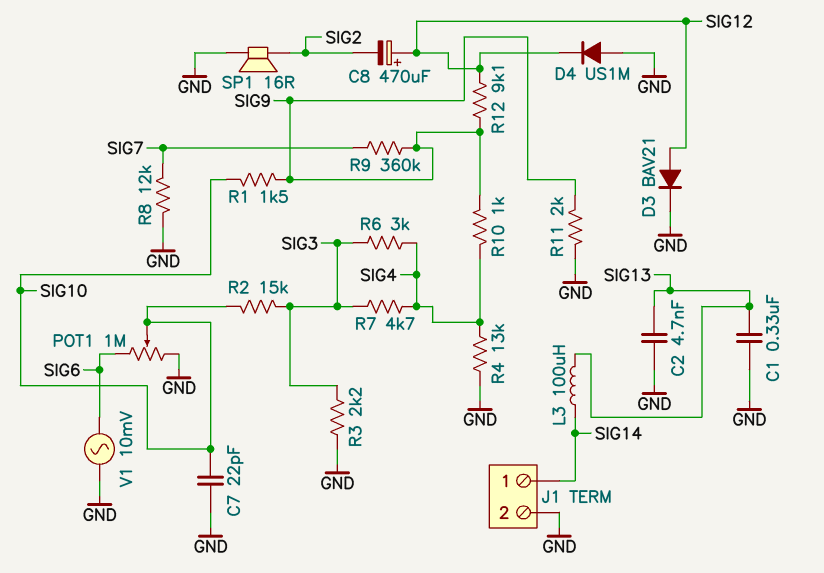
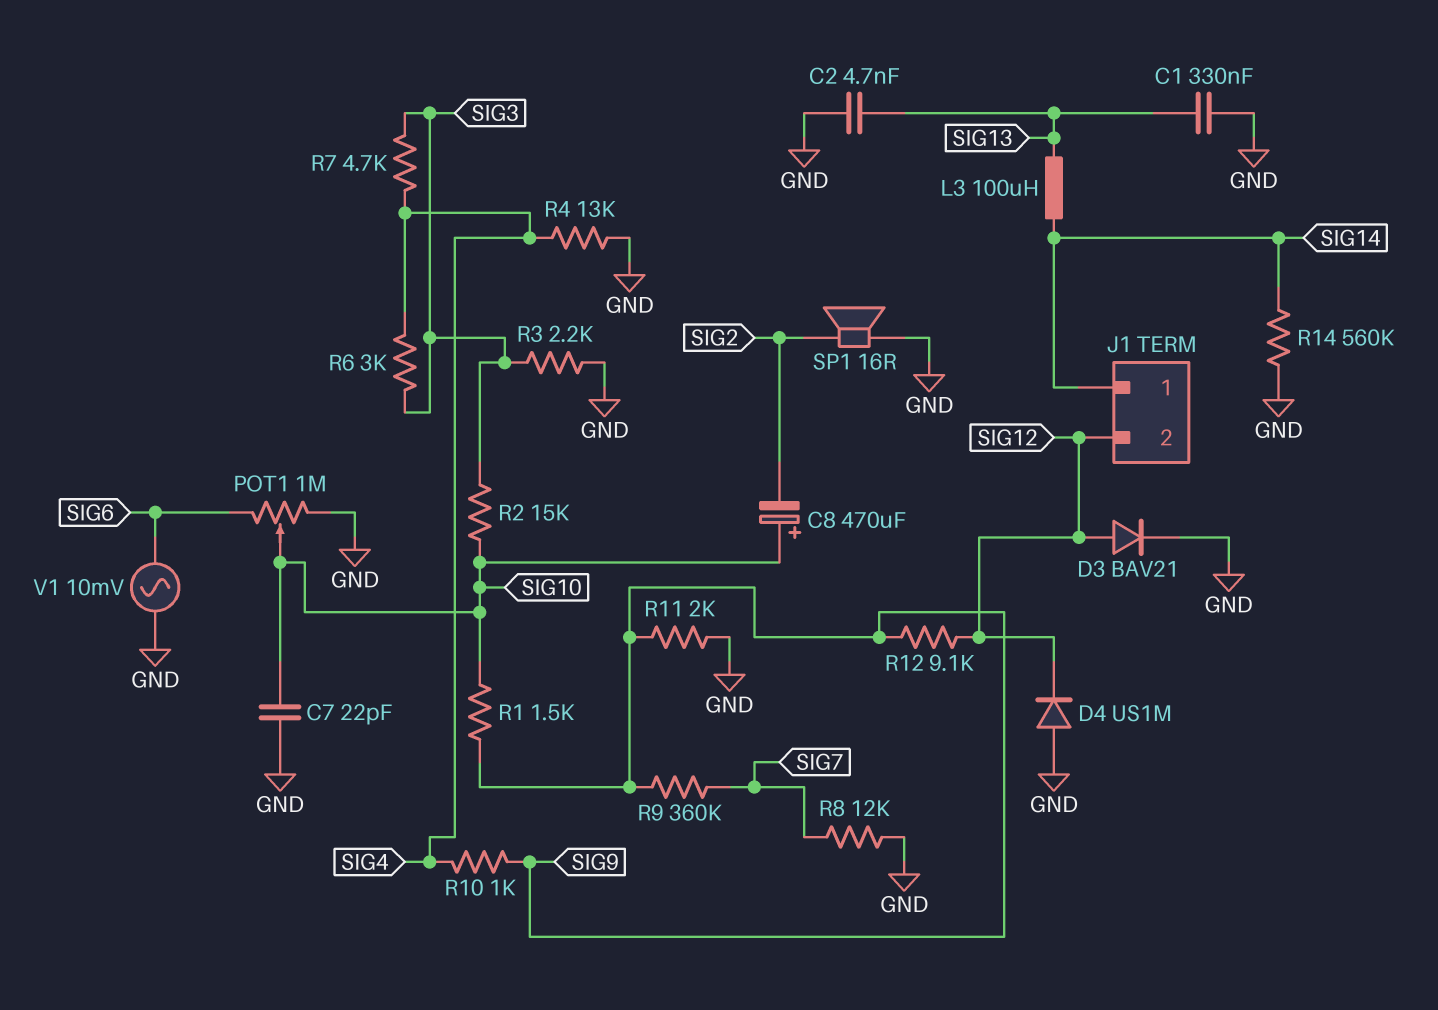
C8: 470uF (plus SIG12, minus SIG2) -> 470uF (plus SIG10, minus SIG2)
J1 pin 2: GND -> SIG12
R14: none -> 560k (GND, SIG14)

